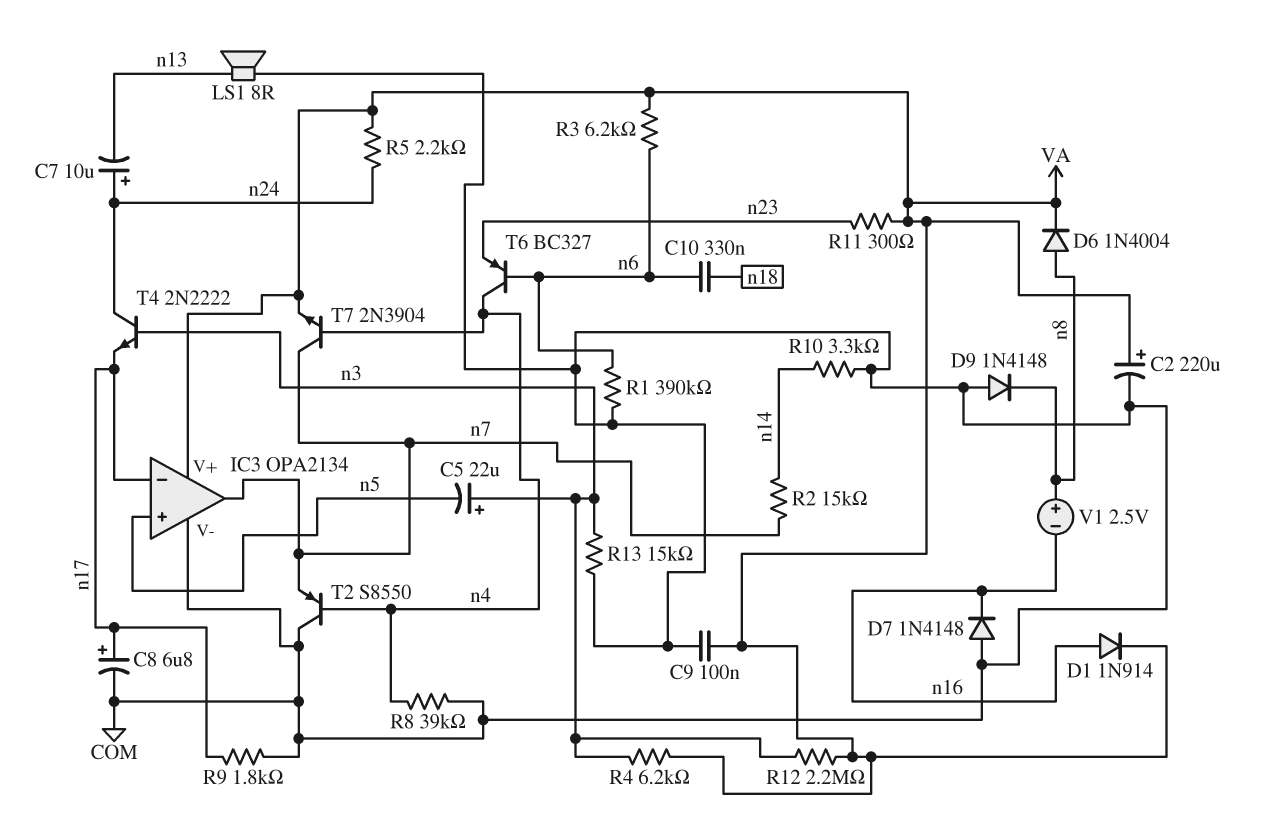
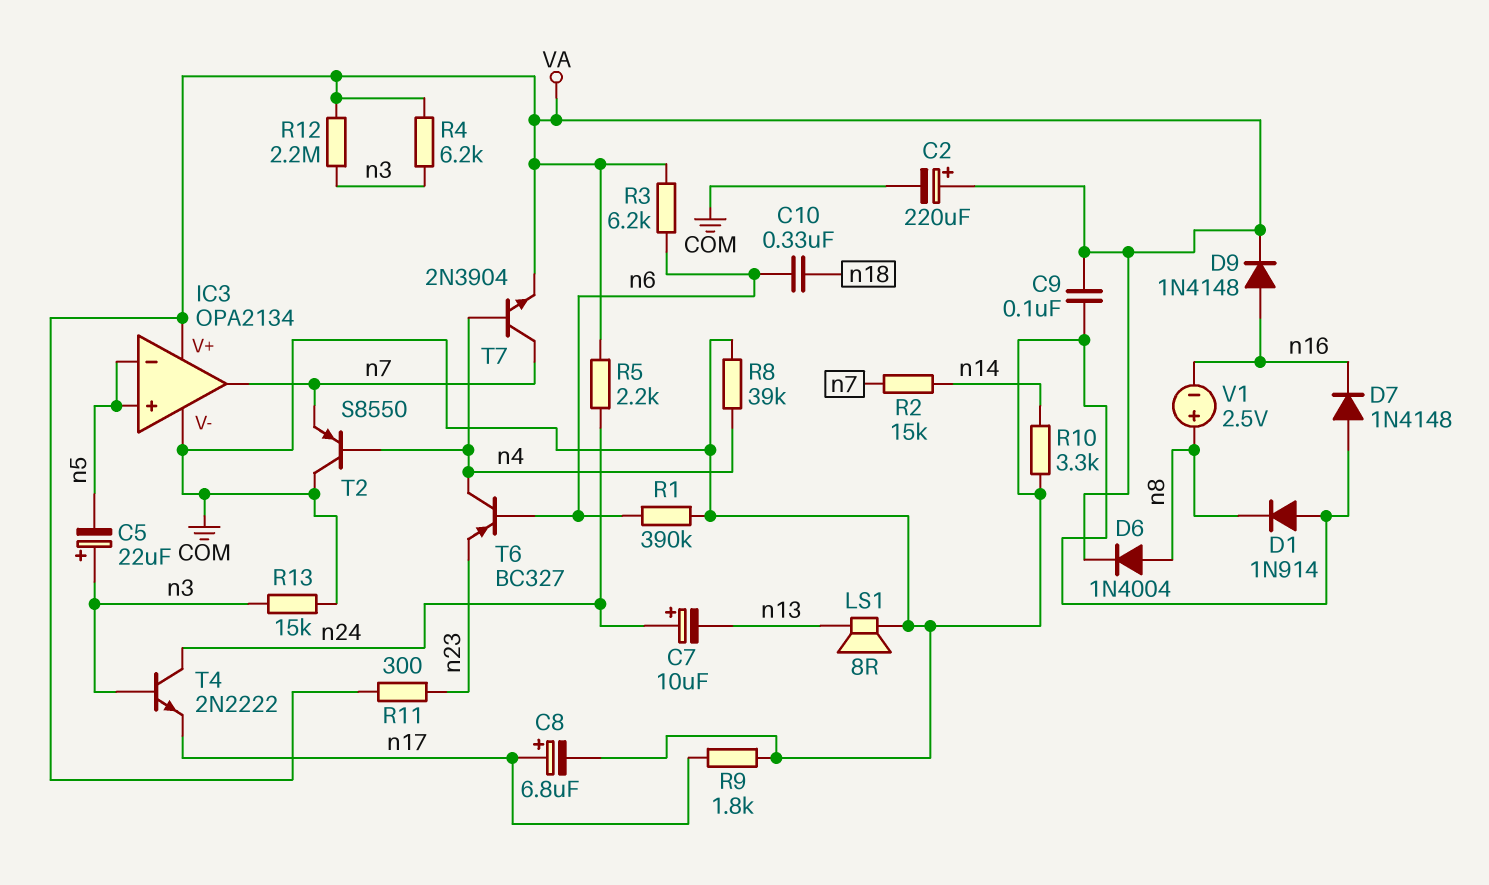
D1: diode 1N914 (A n16, K VA) -> diode 1N914 (A COM, K n8)
D9: diode 1N4148 (A COM, K n8) -> diode 1N4148 (A n16, K VA)
IC3 pin in-: n17 -> n5

